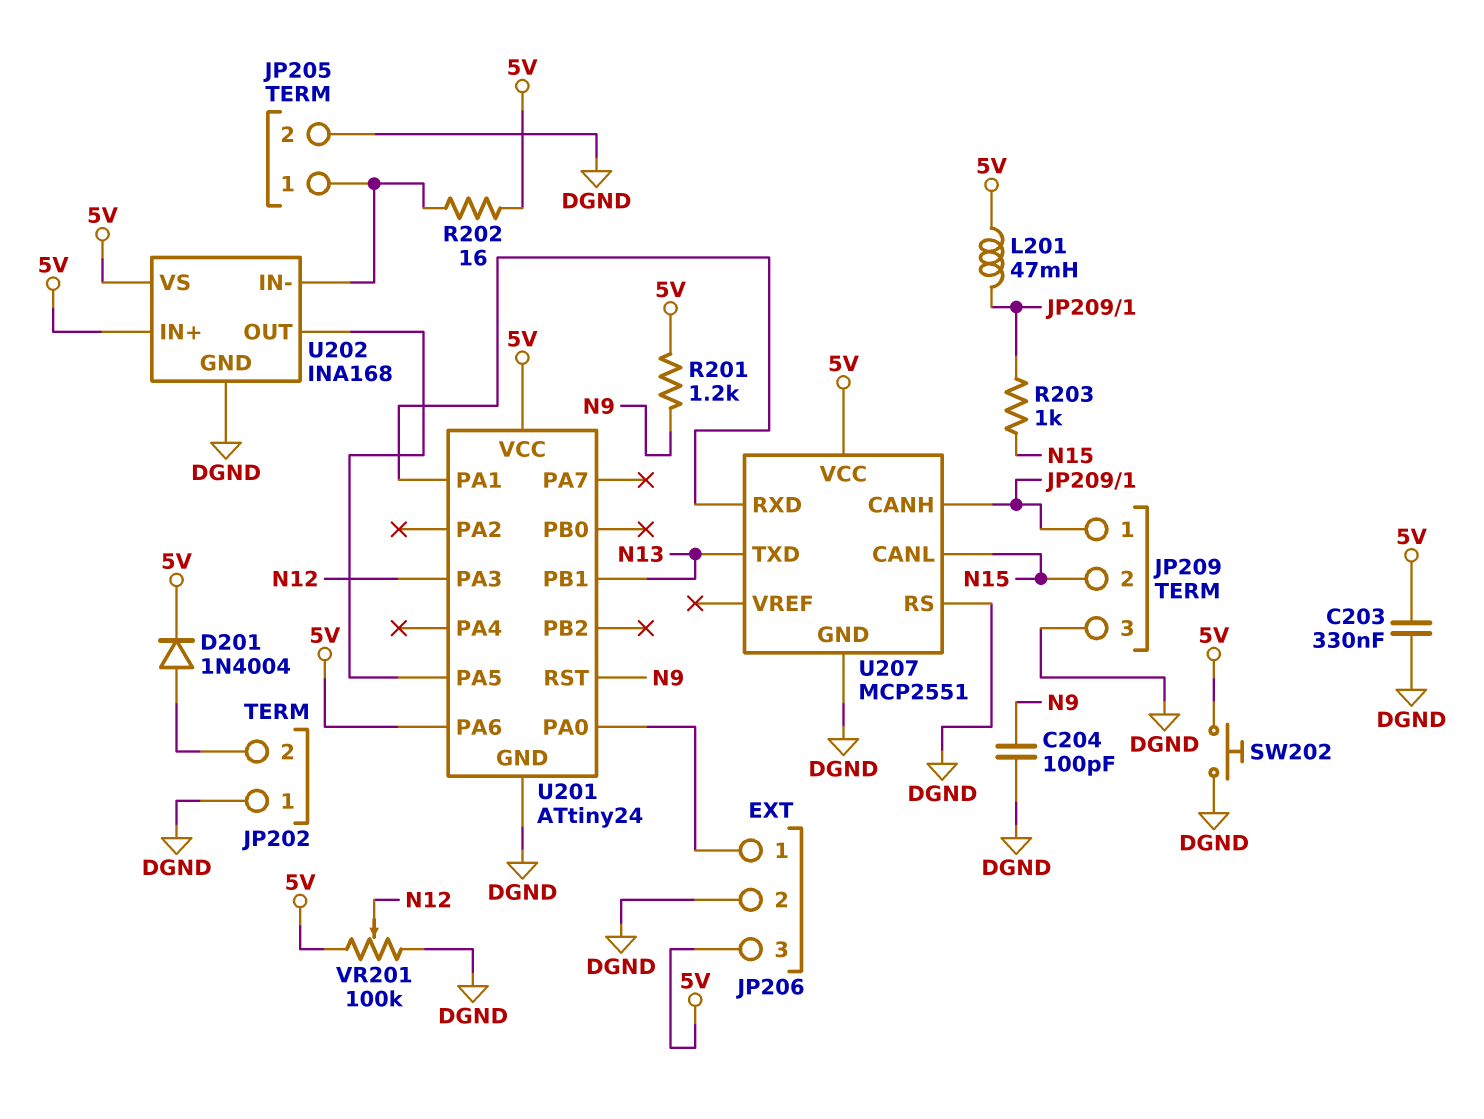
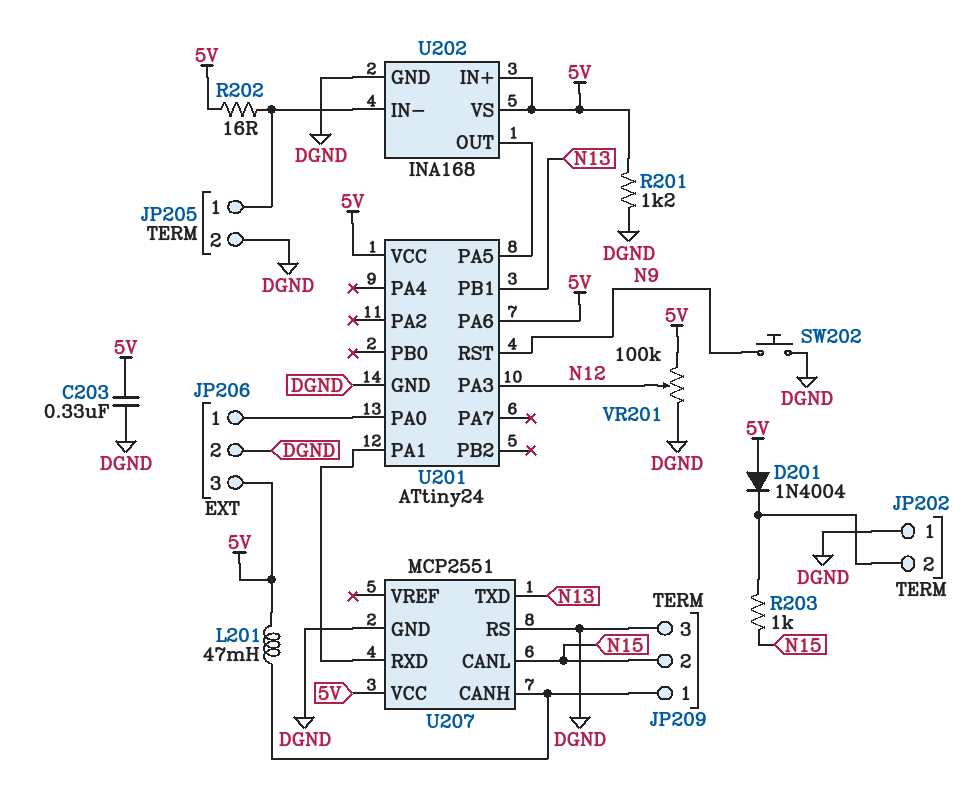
C204: 100pF (DGND, N9) -> none
D201: diode 1N4004 (A JP202/2, K 5V) -> diode 1N4004 (A 5V, K JP202/2)
R201: 1.2k (5V, N9) -> 1.2k (5V, DGND)
R203: 1k (JP209/1, N15) -> 1k (JP202/2, N15)
SW202: button (5V, DGND) -> button (DGND, N9)

